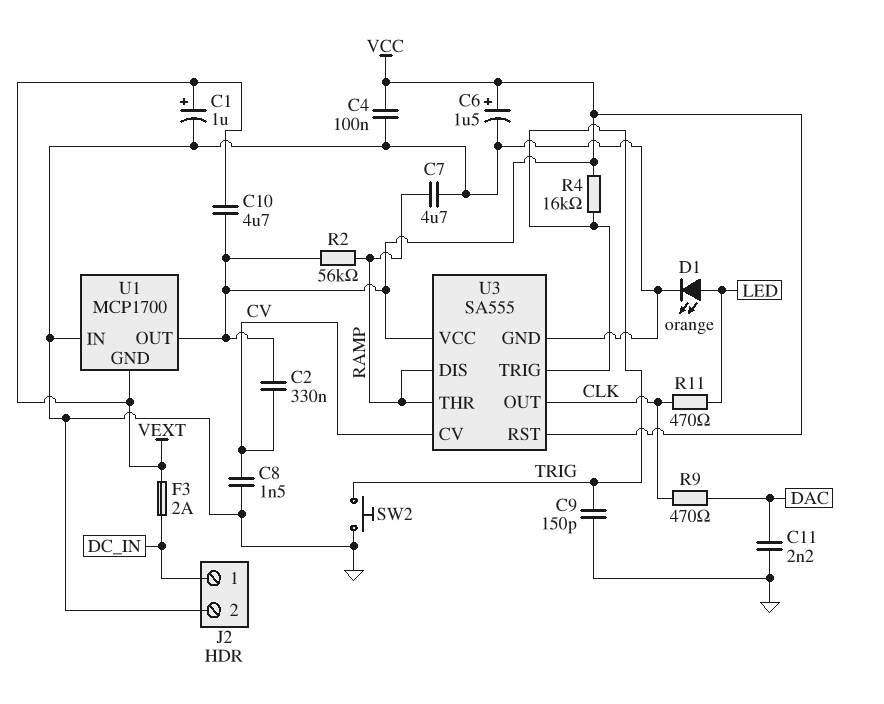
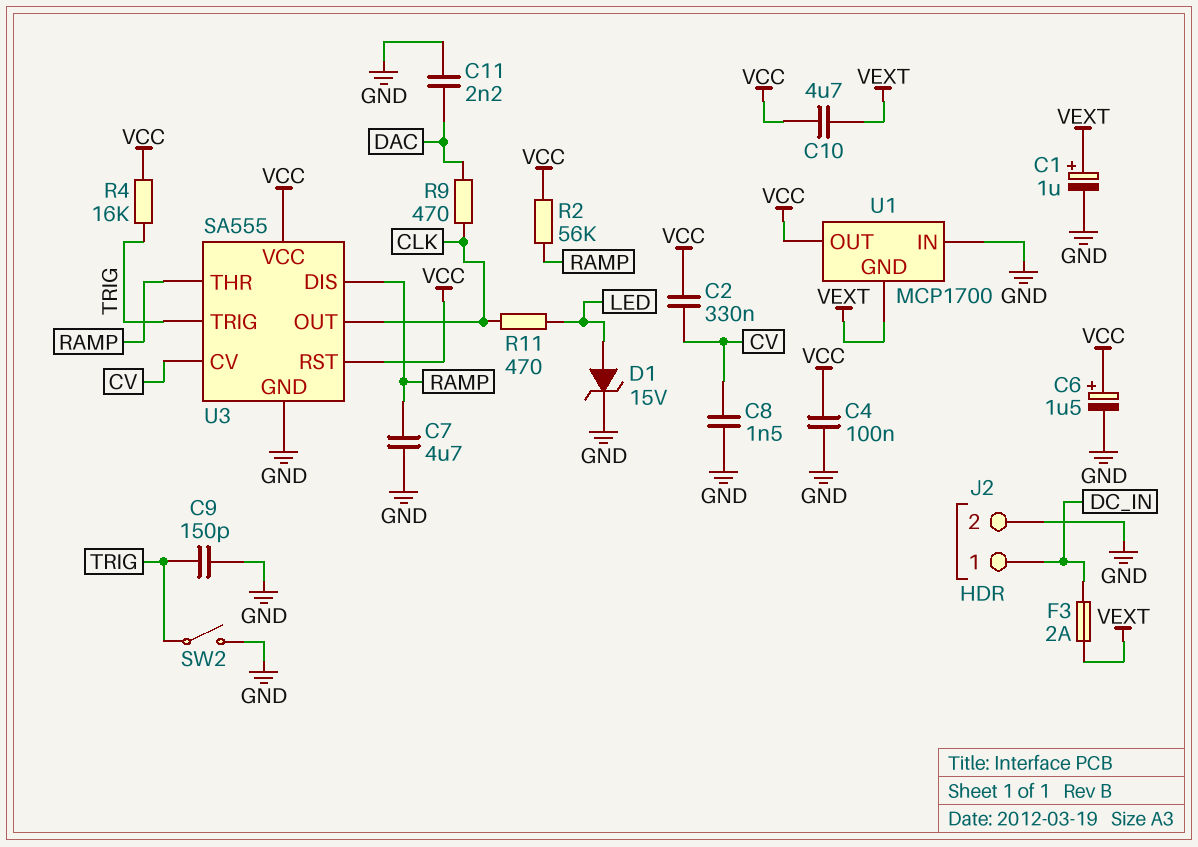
D1: LED orange (A LED, K GND) -> zener 15V (A LED, K GND)
SW2: button (GND, TRIG) -> switch (GND, TRIG)

